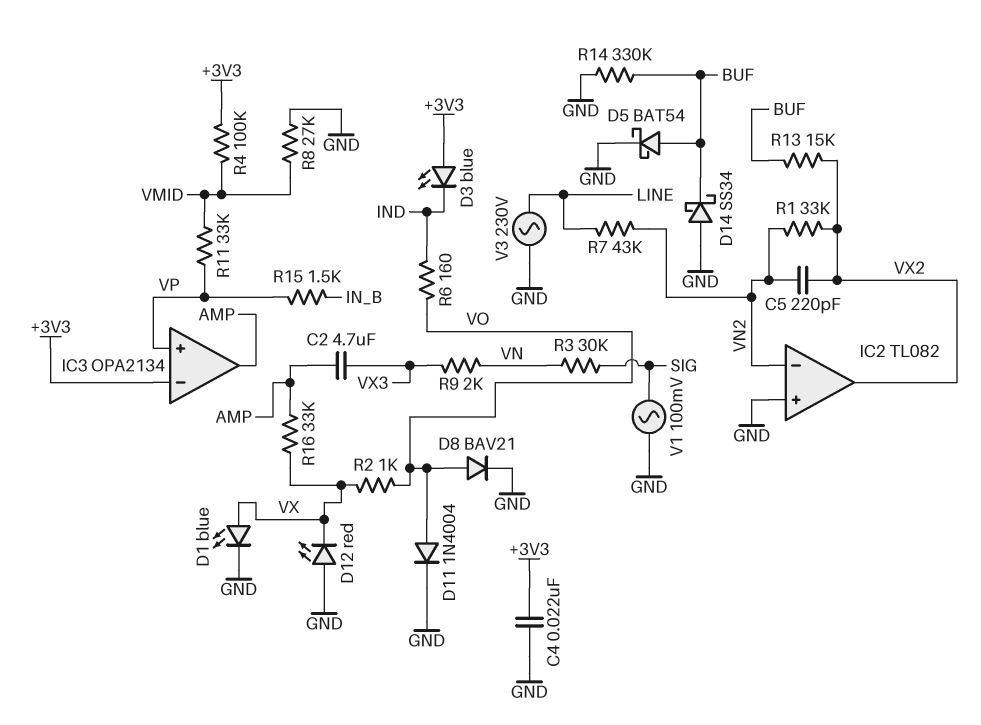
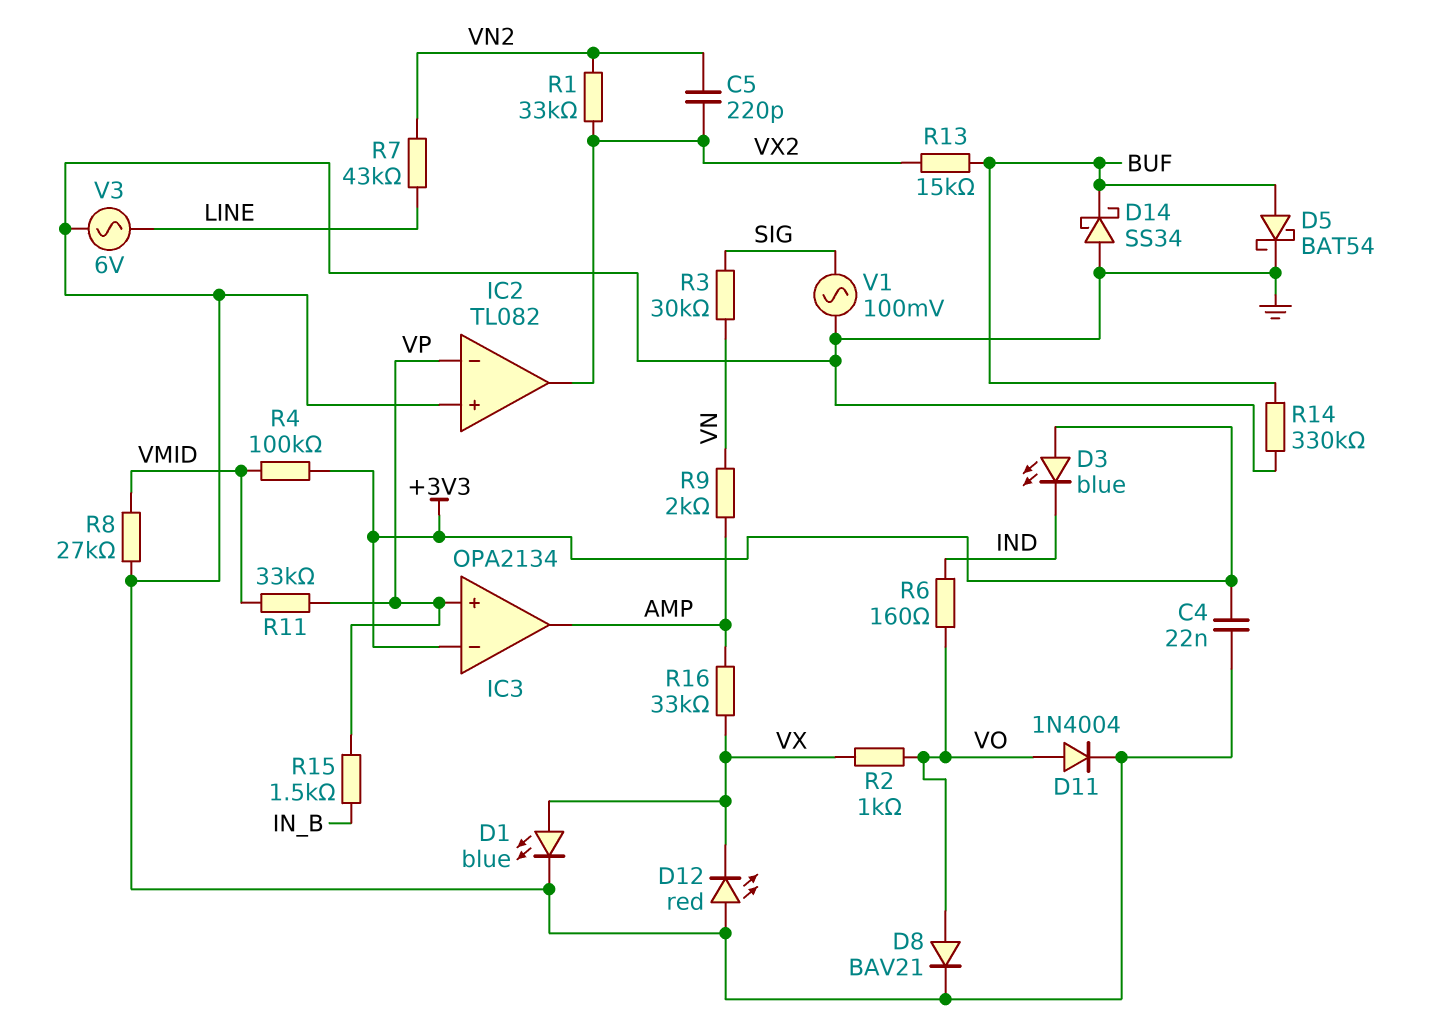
C2: 4.7uF (AMP, VX3) -> none
IC2 pin in-: VN2 -> VP
R9: 2k (VN, VX3) -> 2k (AMP, VN)
V3: AC 230V (GND, LINE) -> AC 6V (GND, LINE)

